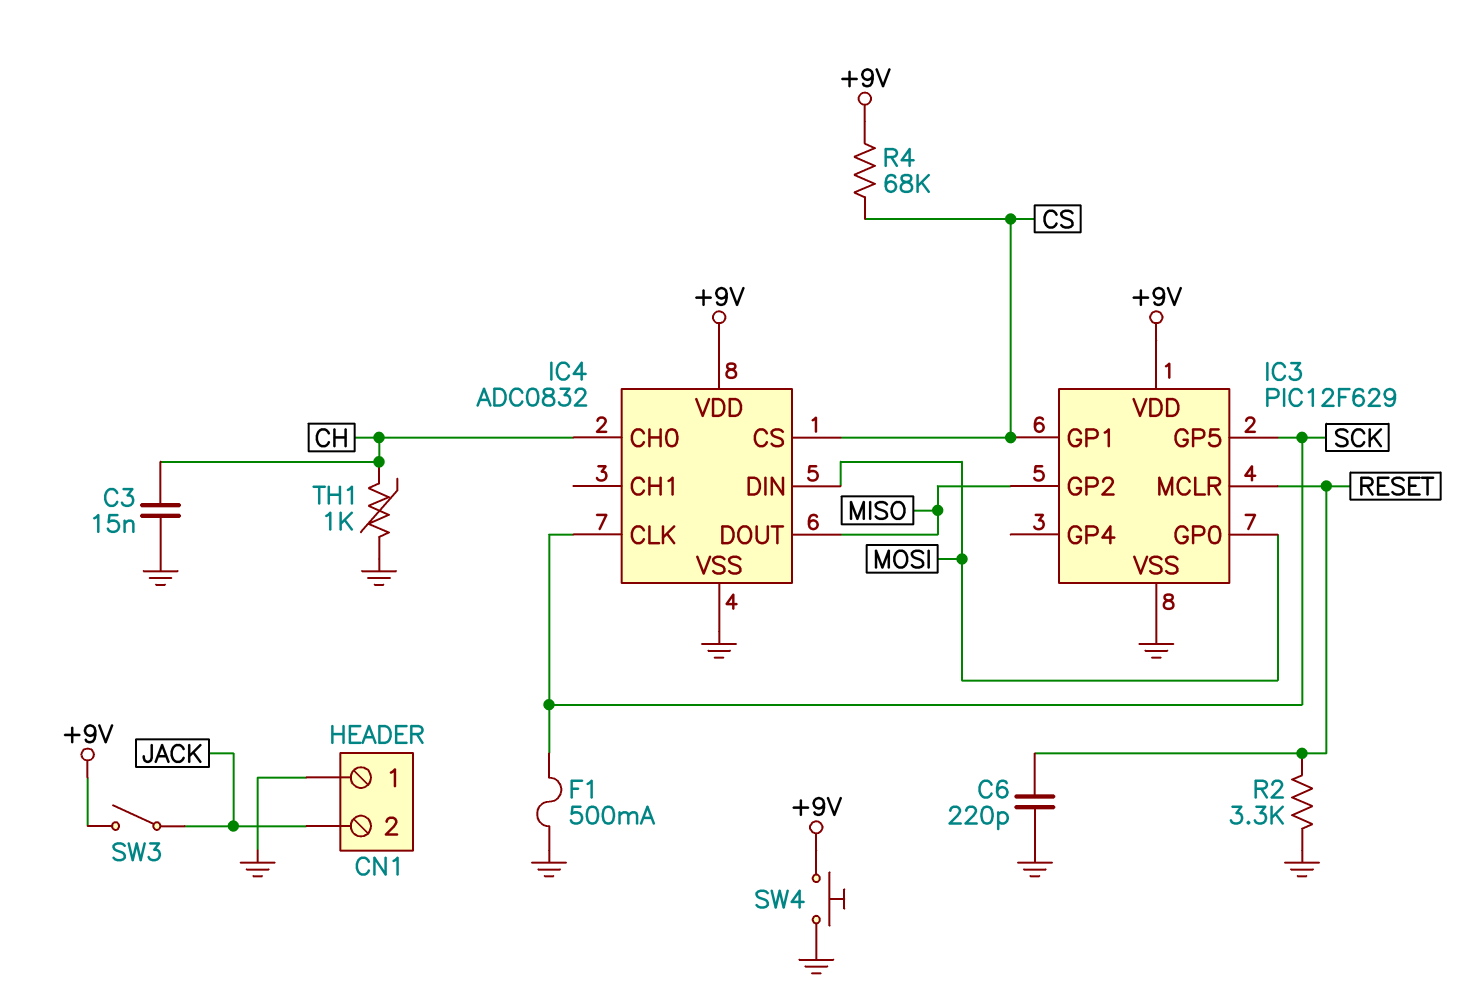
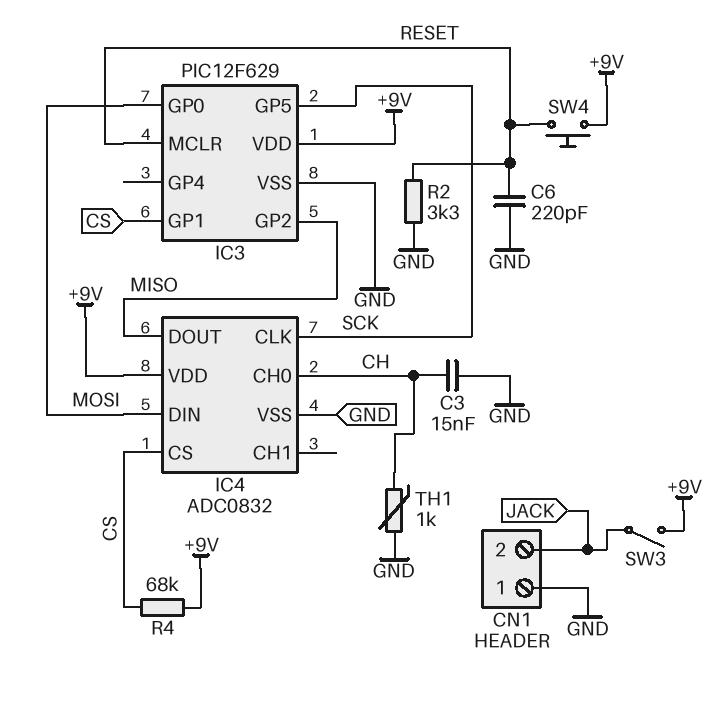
F1: 500mA (GND, SCK) -> none
SW4: button (+9V, GND) -> button (+9V, RESET)

